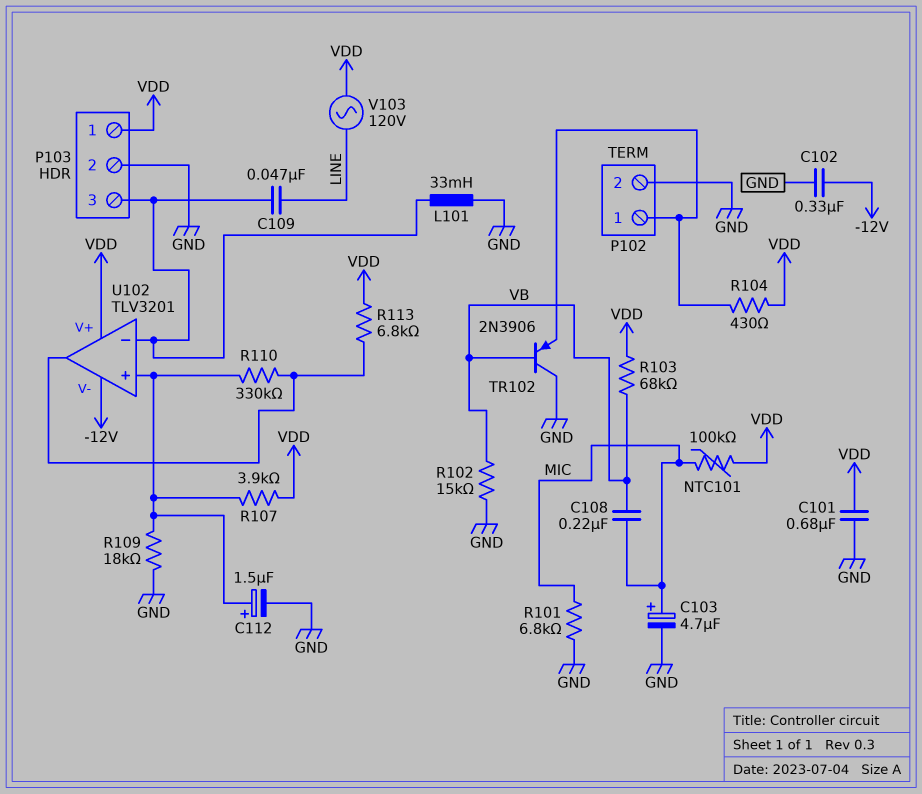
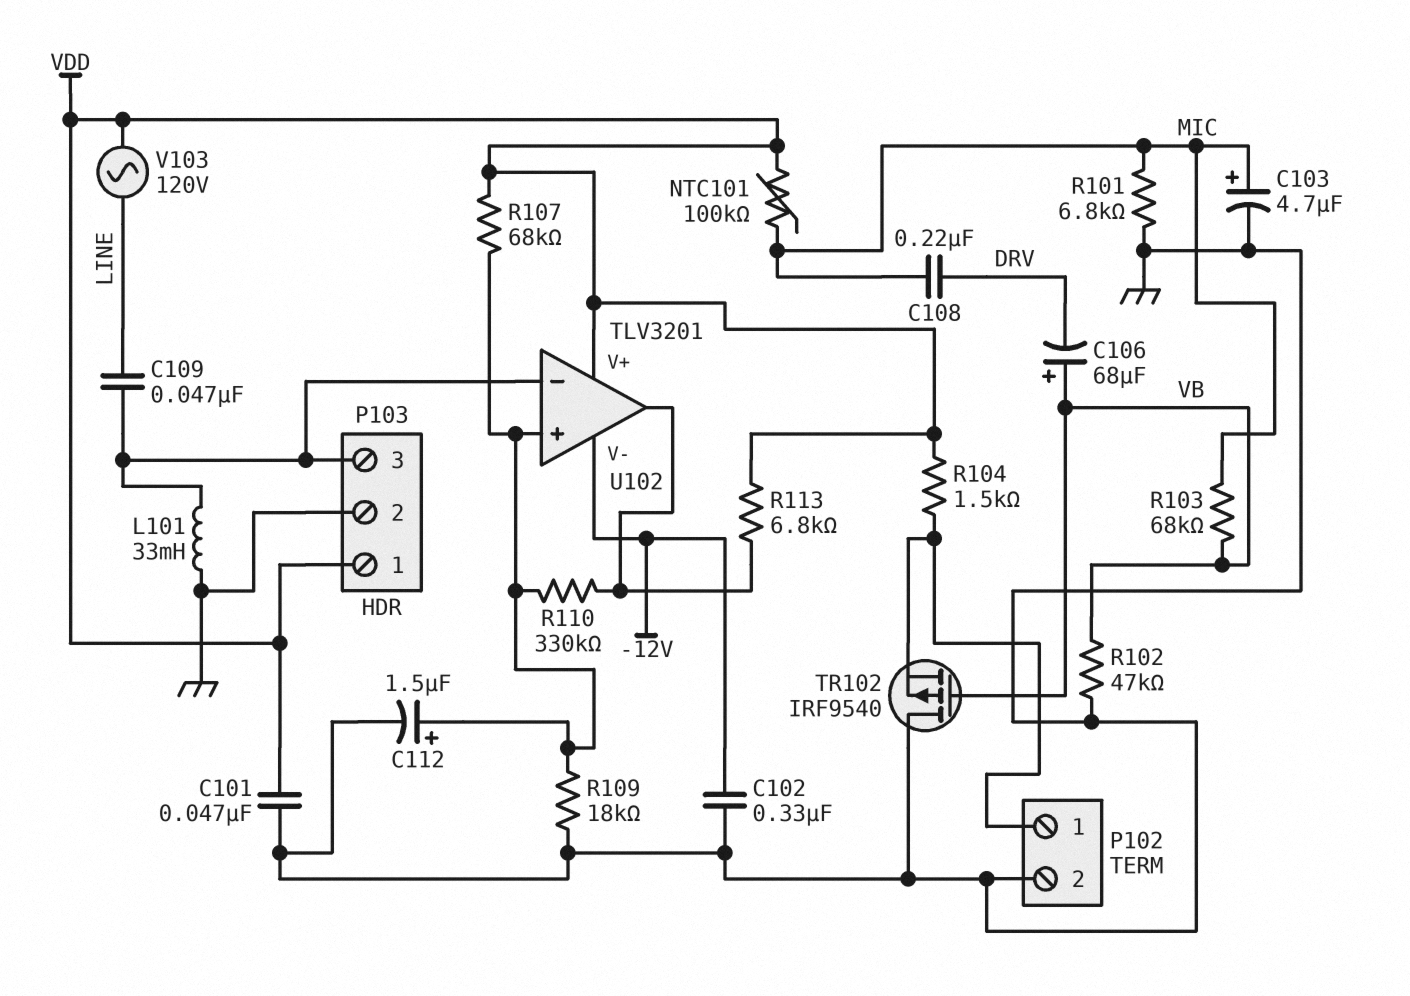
C101: 680nF (GND, VDD) -> 47nF (GND, VDD)
C106: none -> 68uF (plus VB, minus DRV)
C108: 220nF (MIC, VB) -> 220nF (DRV, MIC)
R102: 15k (GND, VB) -> 47k (GND, VB)
R103: 68k (VB, VDD) -> 68k (MIC, VB)
R104: 430 (P102/1, VDD) -> 1.5k (P102/1, VDD)
R107: 3.9k (U102/in+, VDD) -> 68k (U102/in+, VDD)
TR102: PNP 2N3906 (B VB, C GND, E P102/1) -> PMOS IRF9540 (G VB, D GND, S P102/1)

